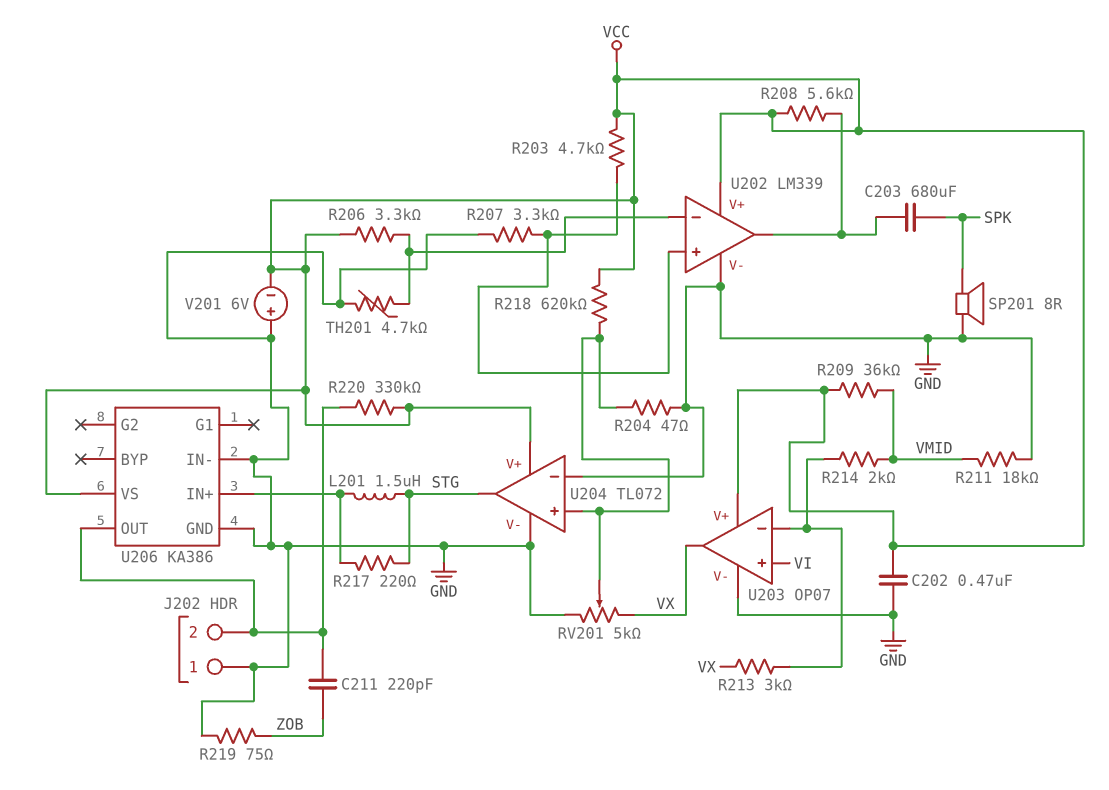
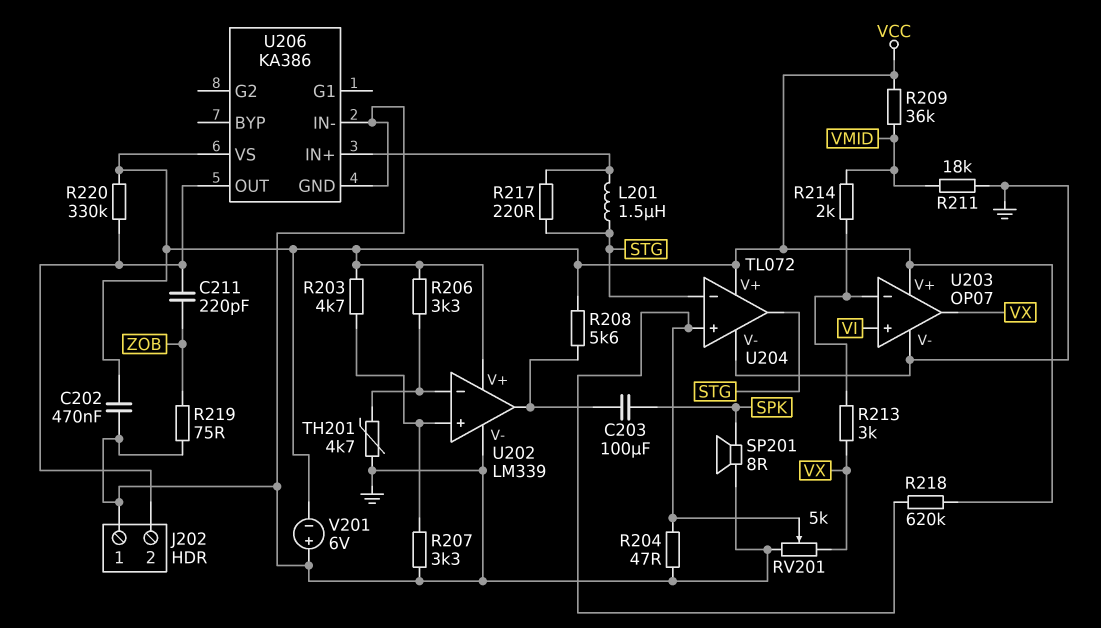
C203: 680uF (SPK, U202/out) -> 100uF (SPK, U202/out)
U204 pin in-: GND -> STG

